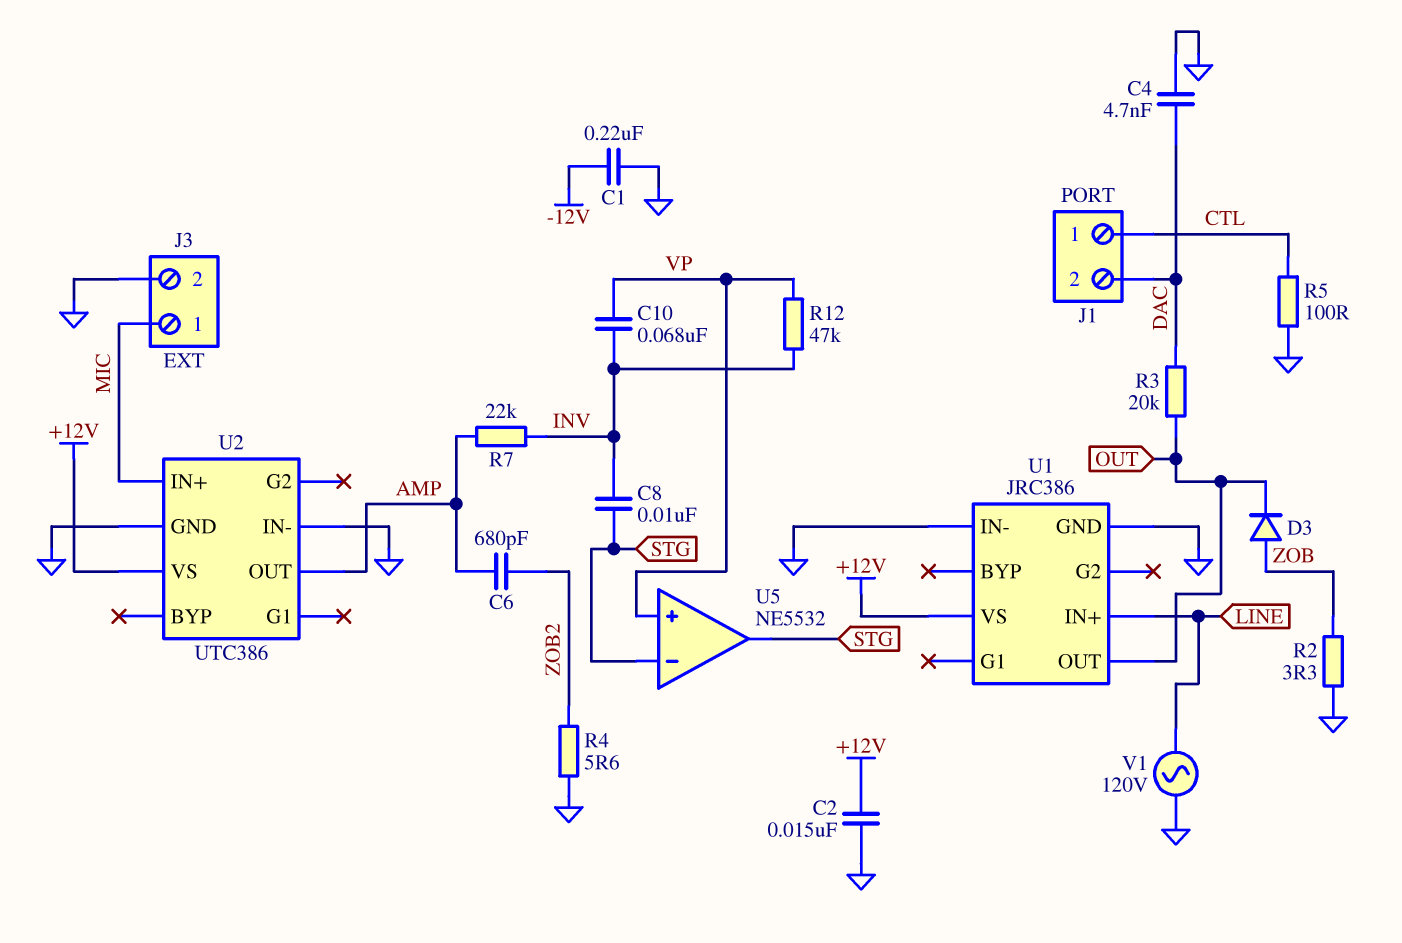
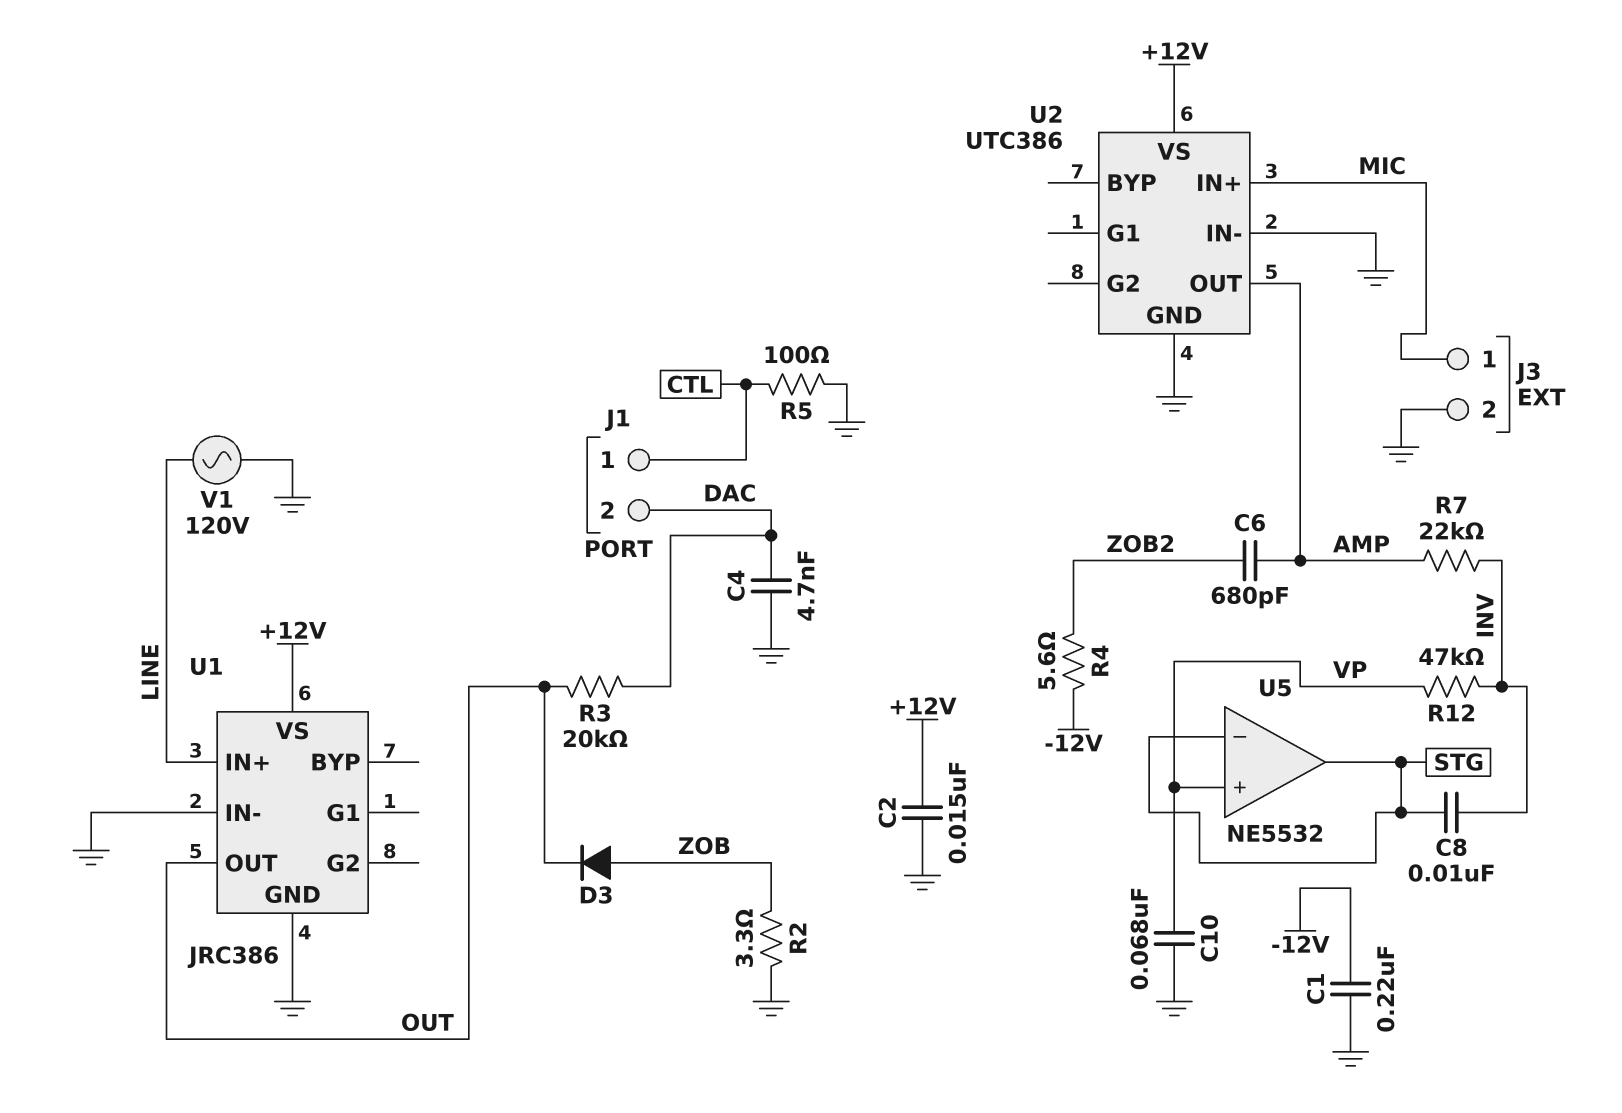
C10: 68nF (INV, VP) -> 68nF (GND, VP)
R4: 5.6 (GND, ZOB2) -> 5.6 (-12V, ZOB2)

